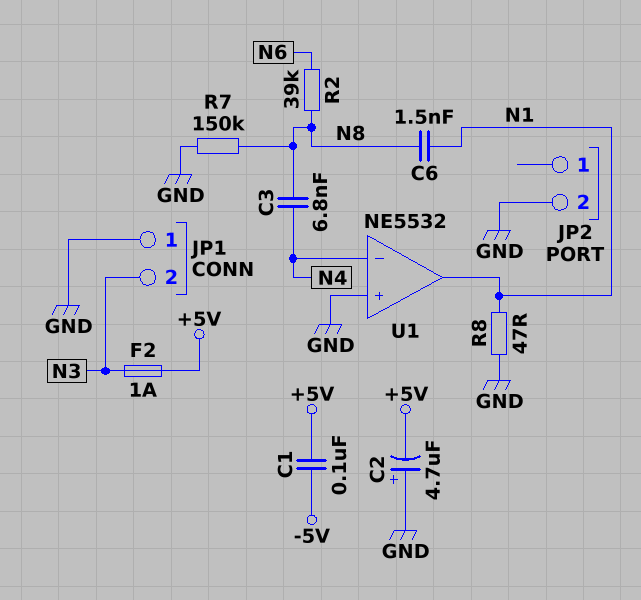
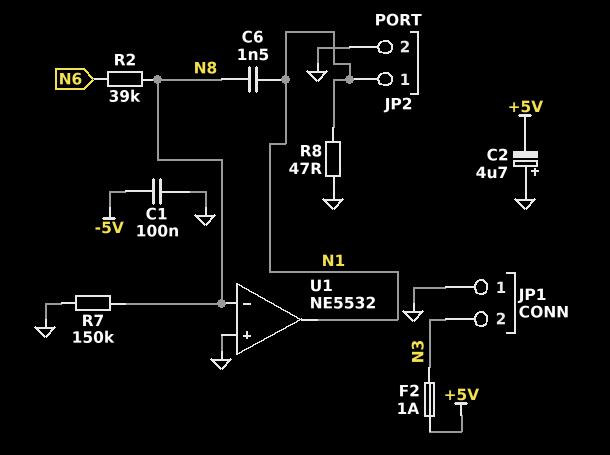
C1: 100nF (+5V, -5V) -> 100nF (-5V, GND)
C3: 6.8nF (N4, N8) -> none
JP2 pin 1: none -> N1
U1 pin in-: N4 -> N8

